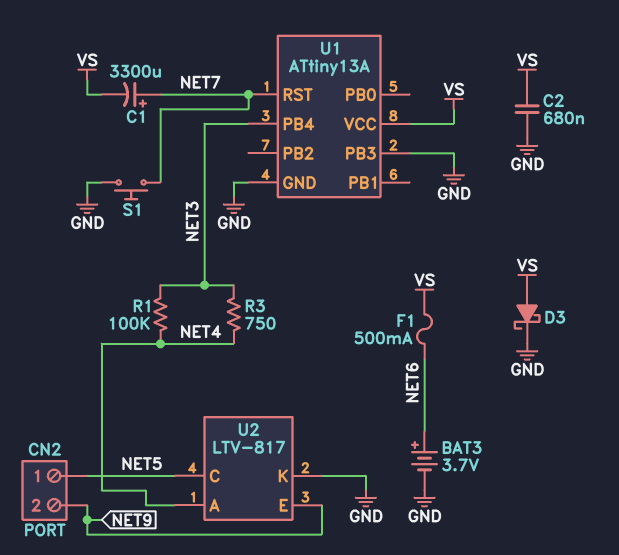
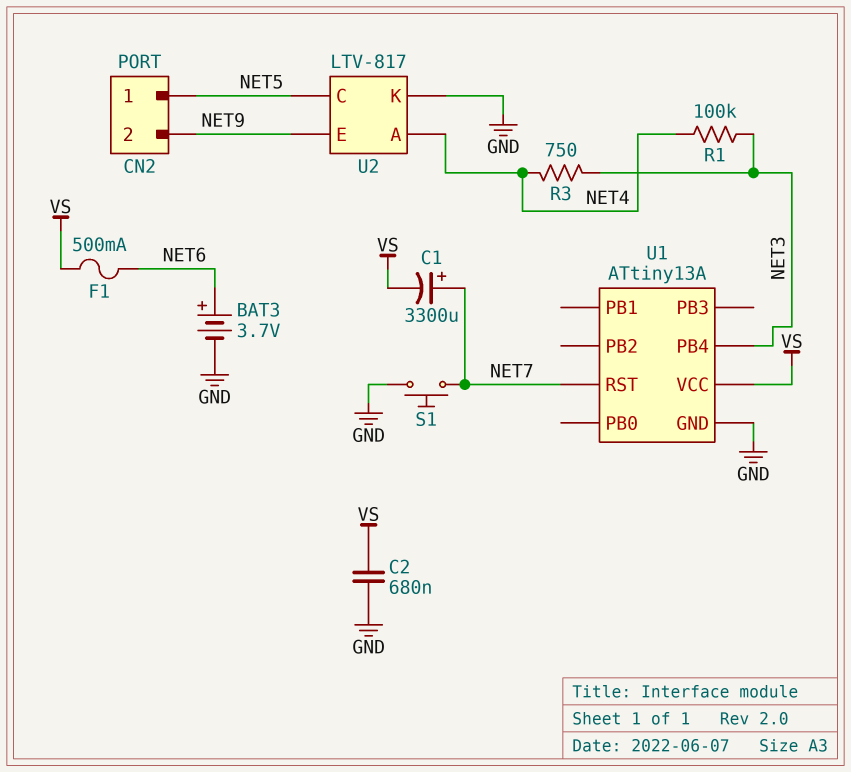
D3: schottky (A VS, K GND) -> none
U1 pin PB3: GND -> none

